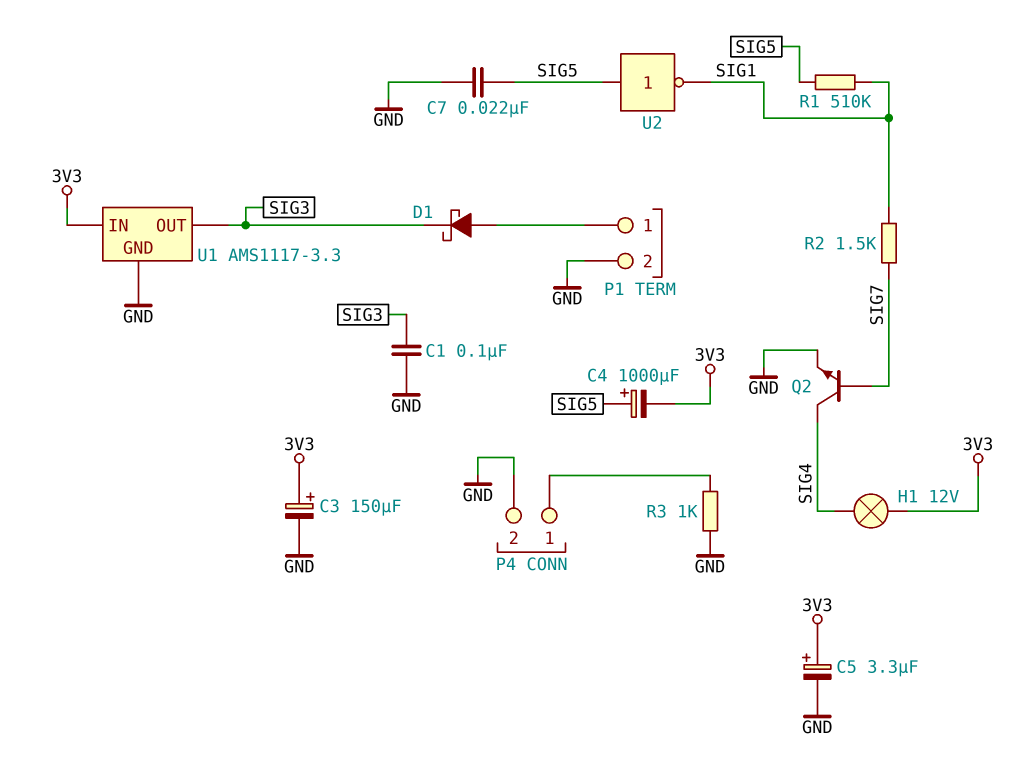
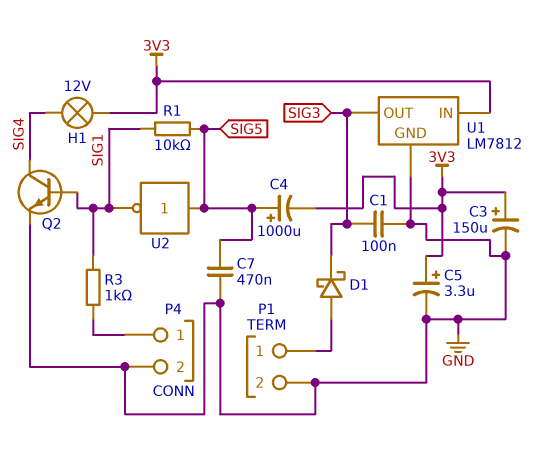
C7: 22nF (GND, SIG5) -> 470nF (GND, SIG5)
Q2: NPN (B SIG7, C SIG4, E GND) -> NPN (B SIG1, C SIG4, E GND)
R1: 510k (SIG1, SIG5) -> 10k (SIG1, SIG5)
R2: 1.5k (SIG1, SIG7) -> none
R3: 1k (GND, P4/1) -> 1k (P4/1, SIG1)
U1: AMS1117-3.3 -> LM7812

